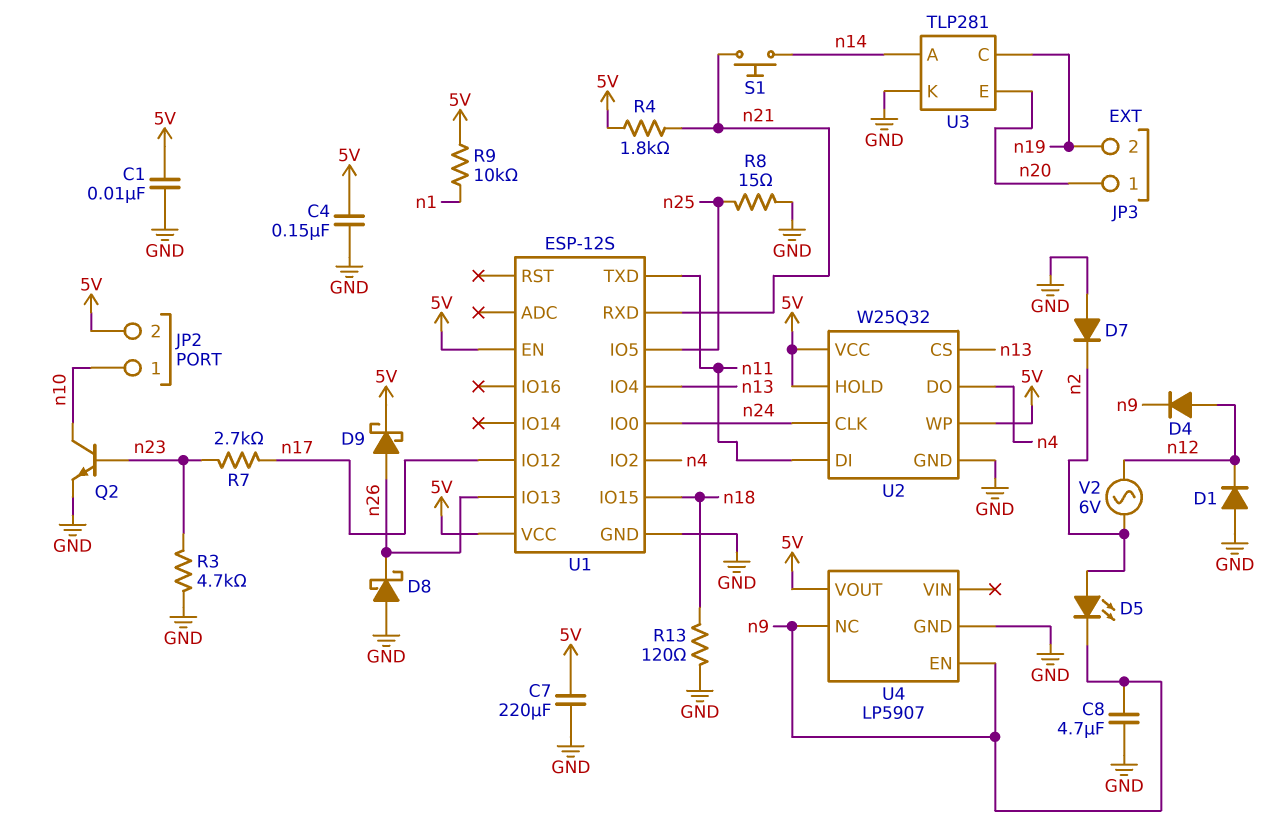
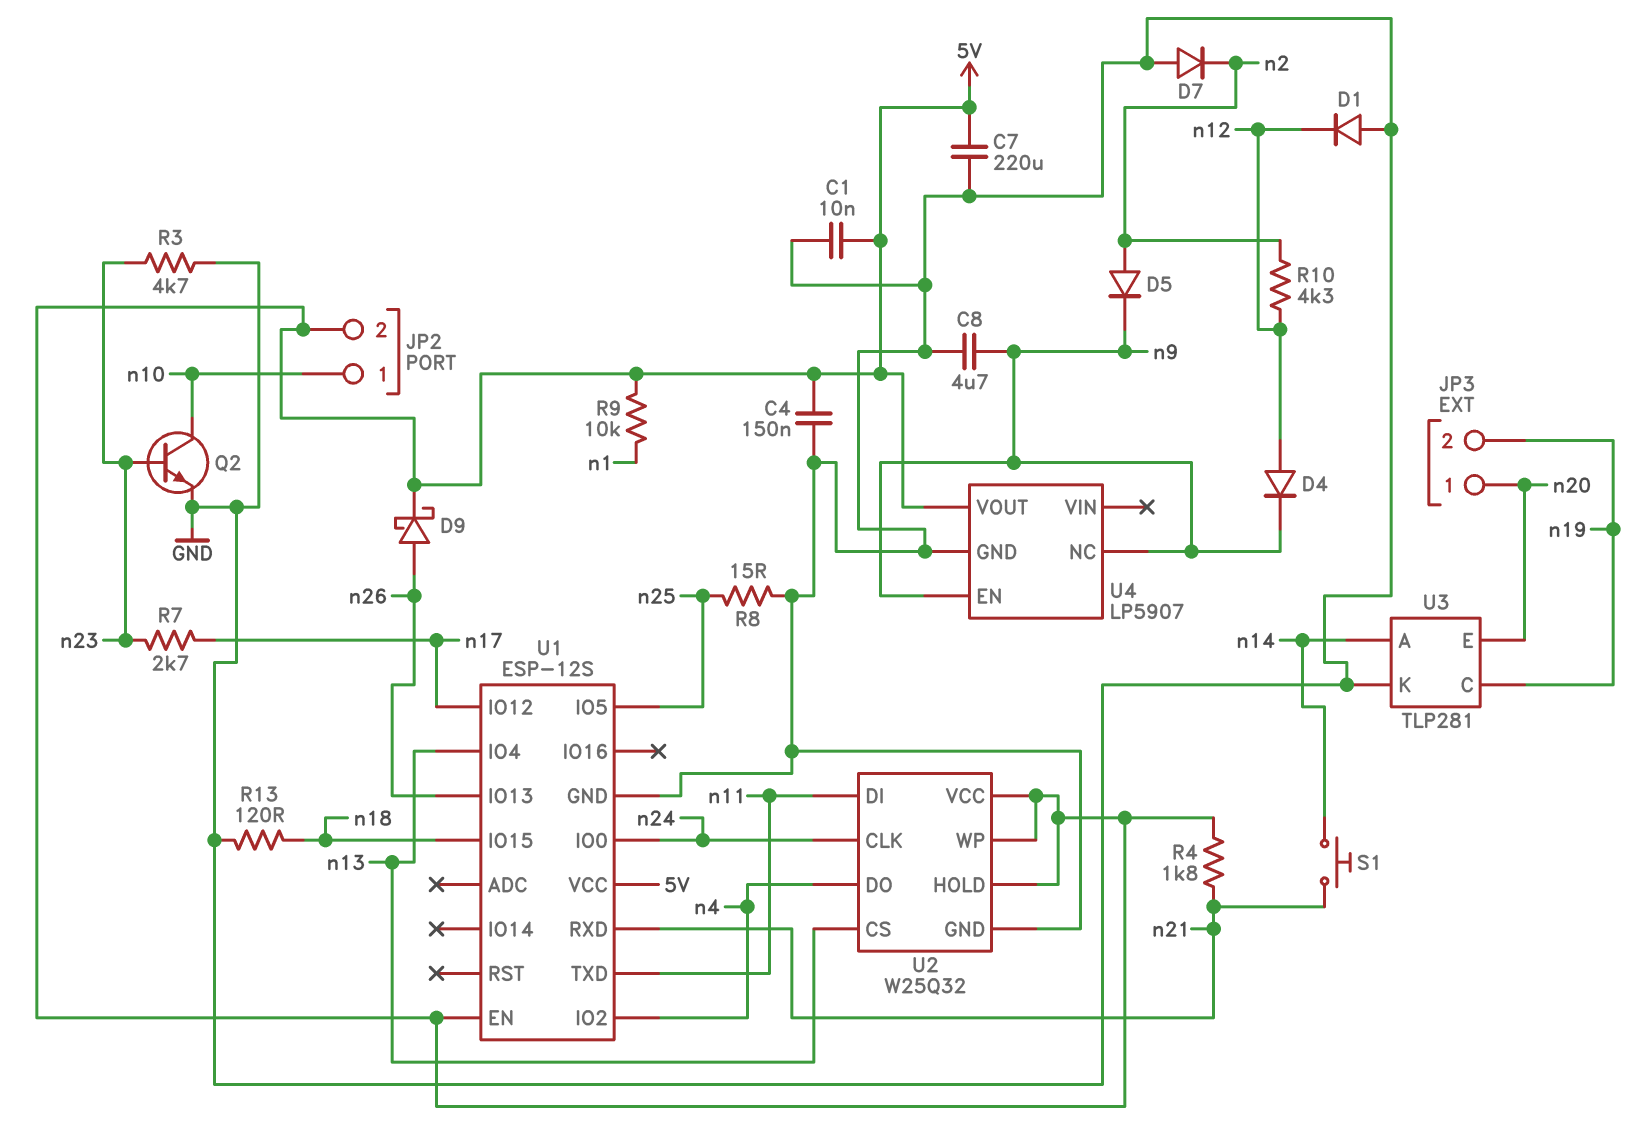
D5: LED (A n2, K n9) -> diode (A n2, K n9)
D8: schottky (A GND, K n26) -> none
R10: none -> 4.3k (n2, n12)
V2: AC 6V (n2, n12) -> none

